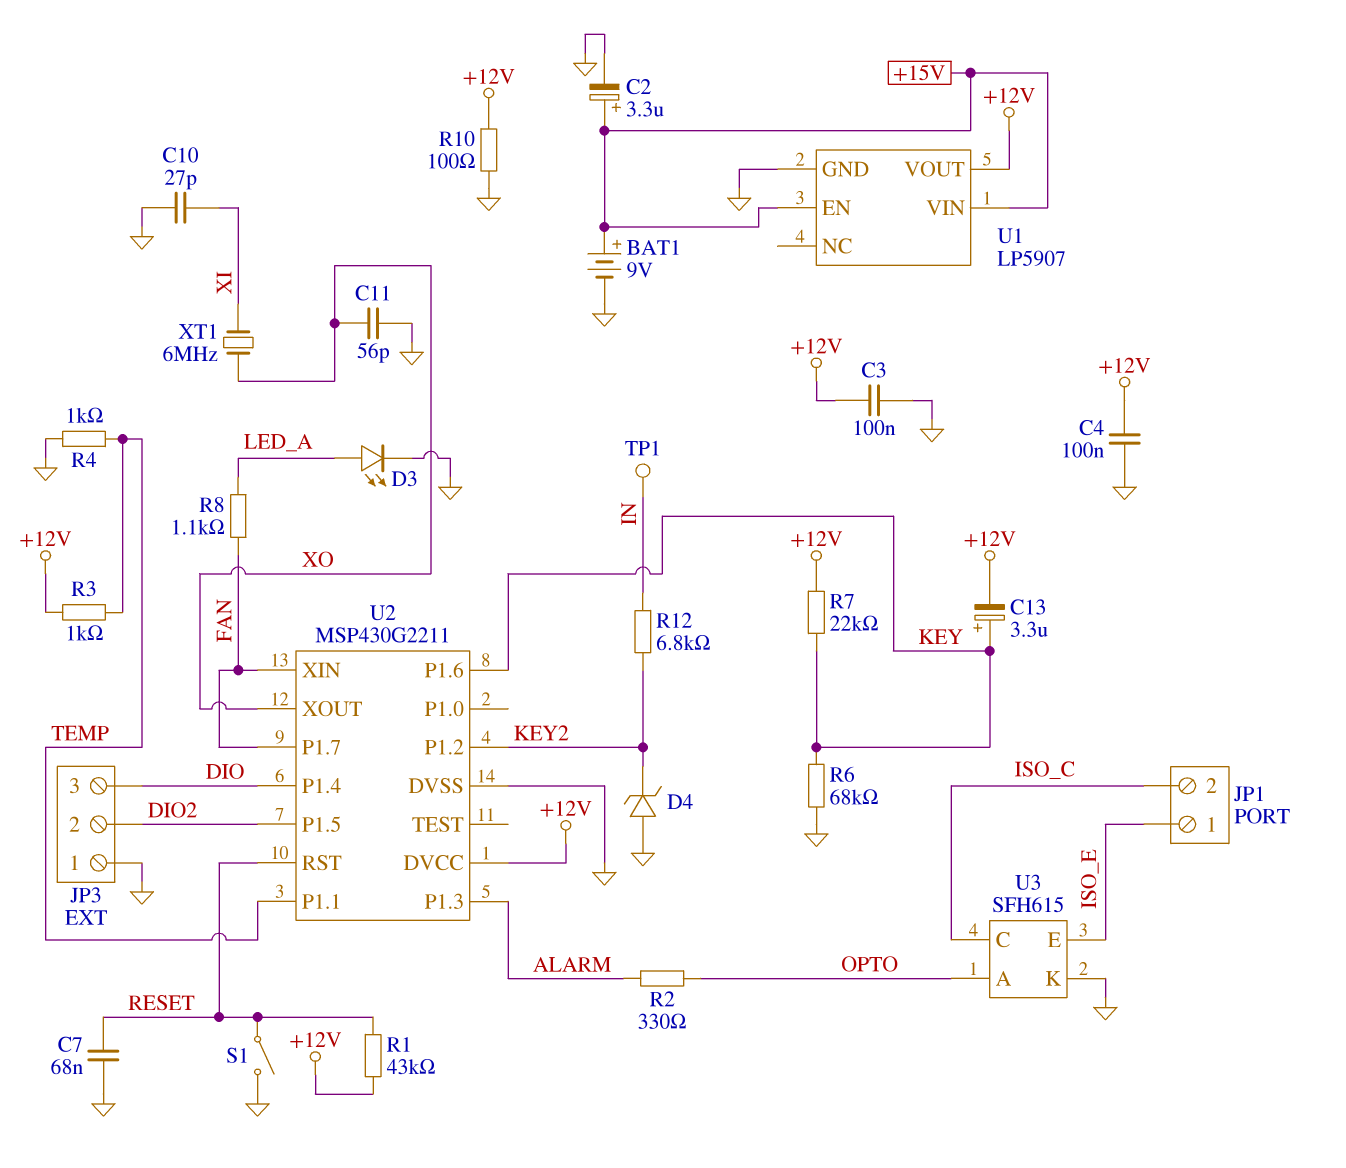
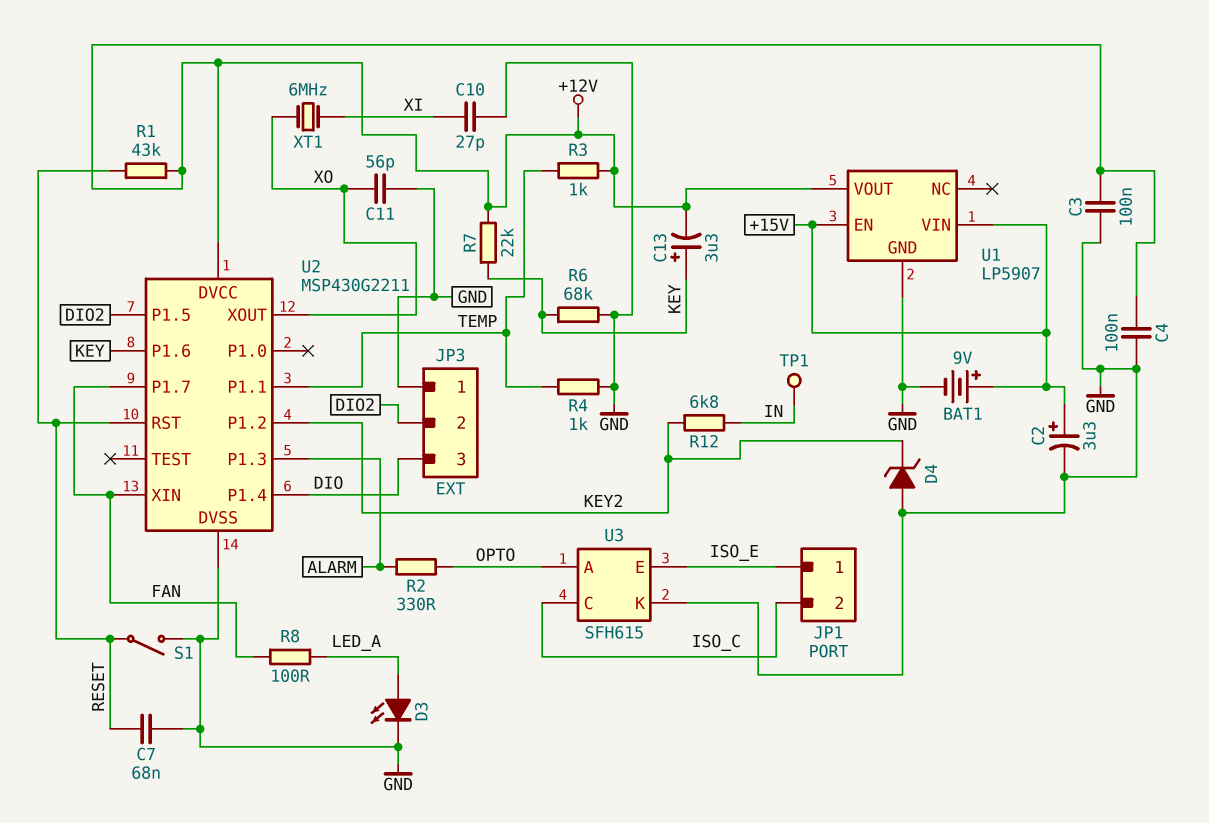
R8: 1.1k (FAN, LED_A) -> 100 (FAN, LED_A)
R10: 100 (+12V, GND) -> none

